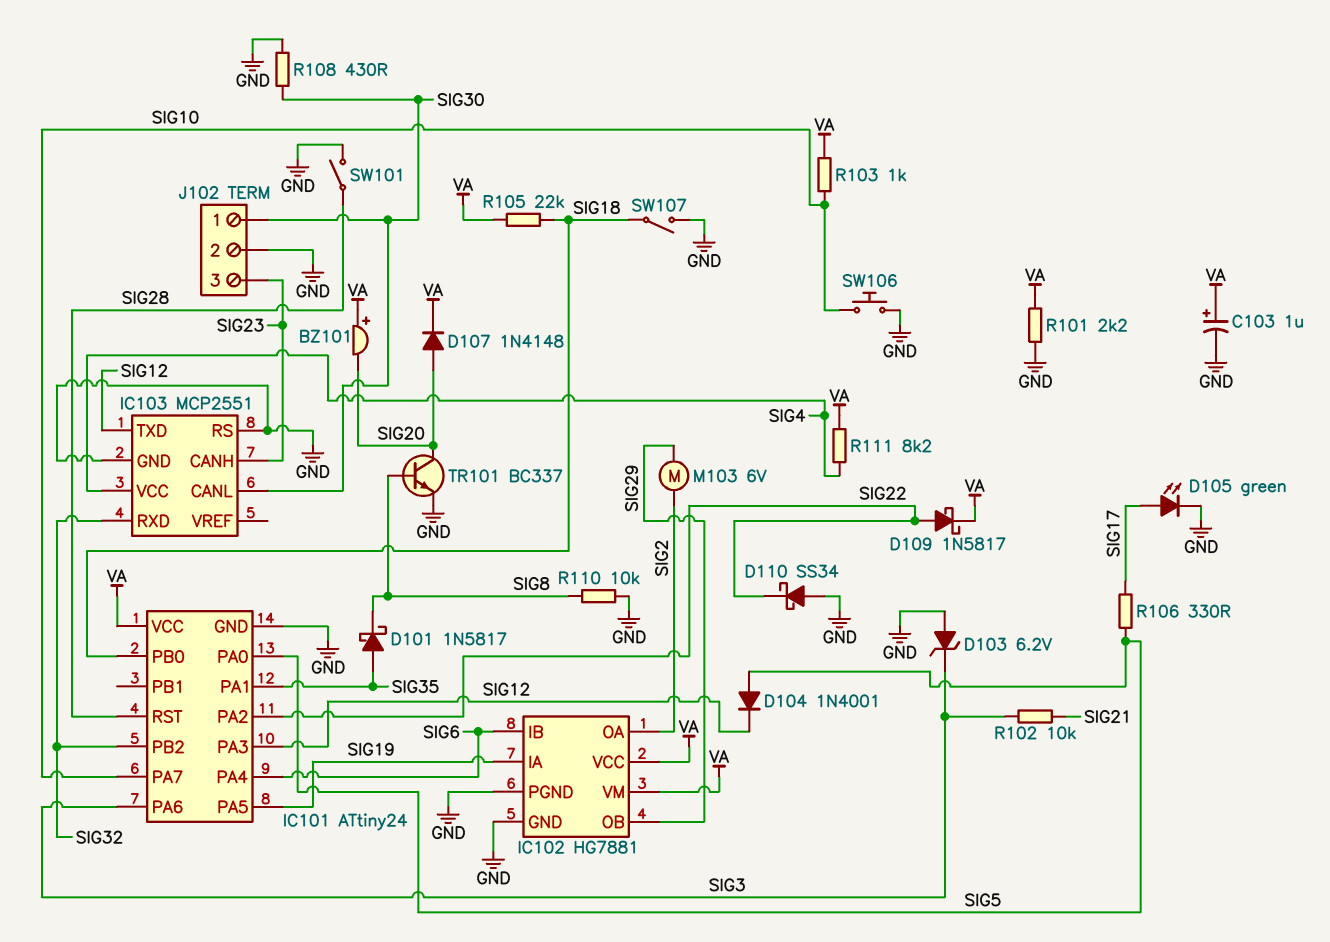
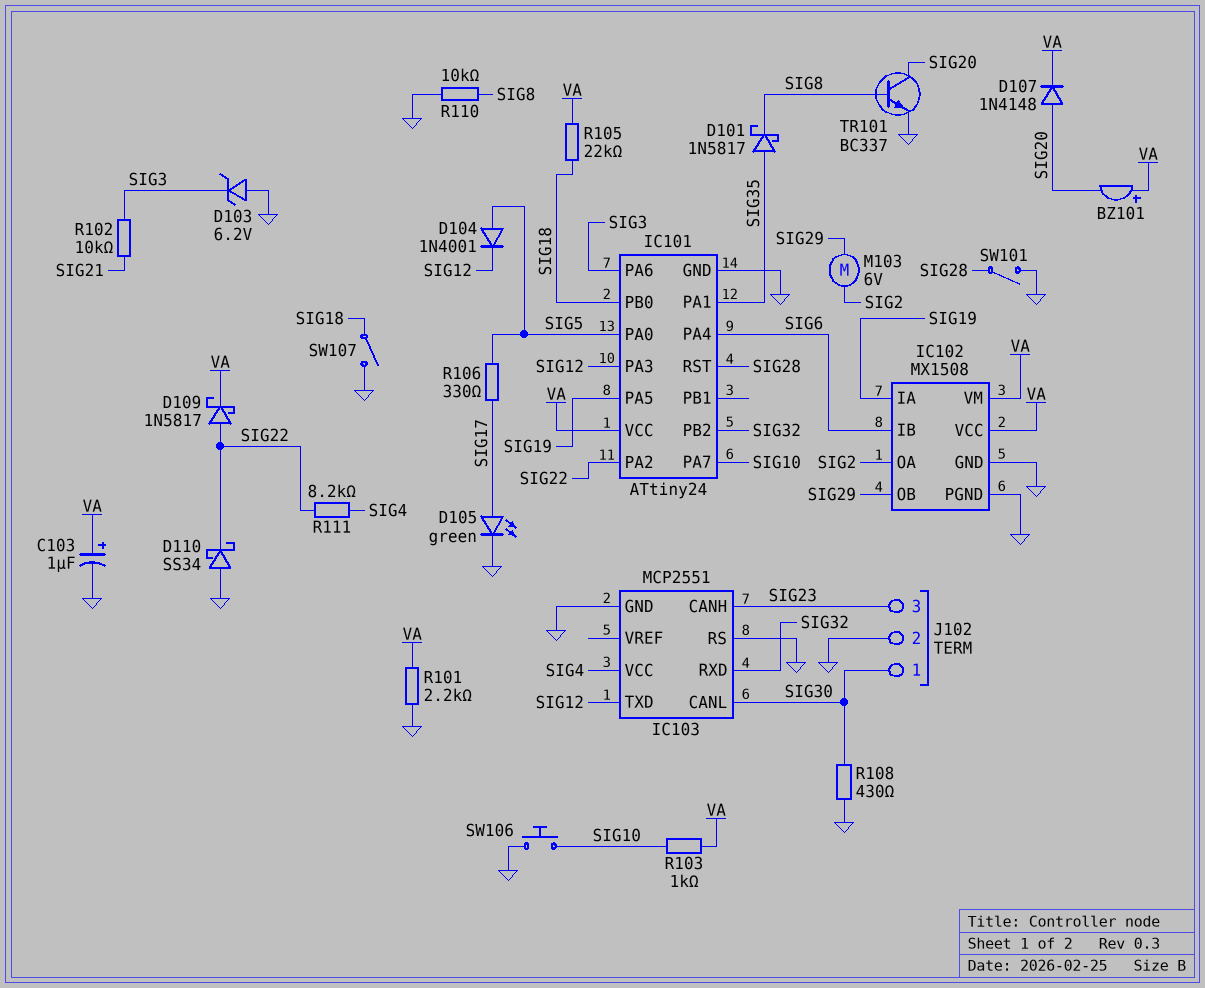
IC102: HG7881 -> MX1508
R111: 8.2k (SIG4, VA) -> 8.2k (SIG4, SIG22)

